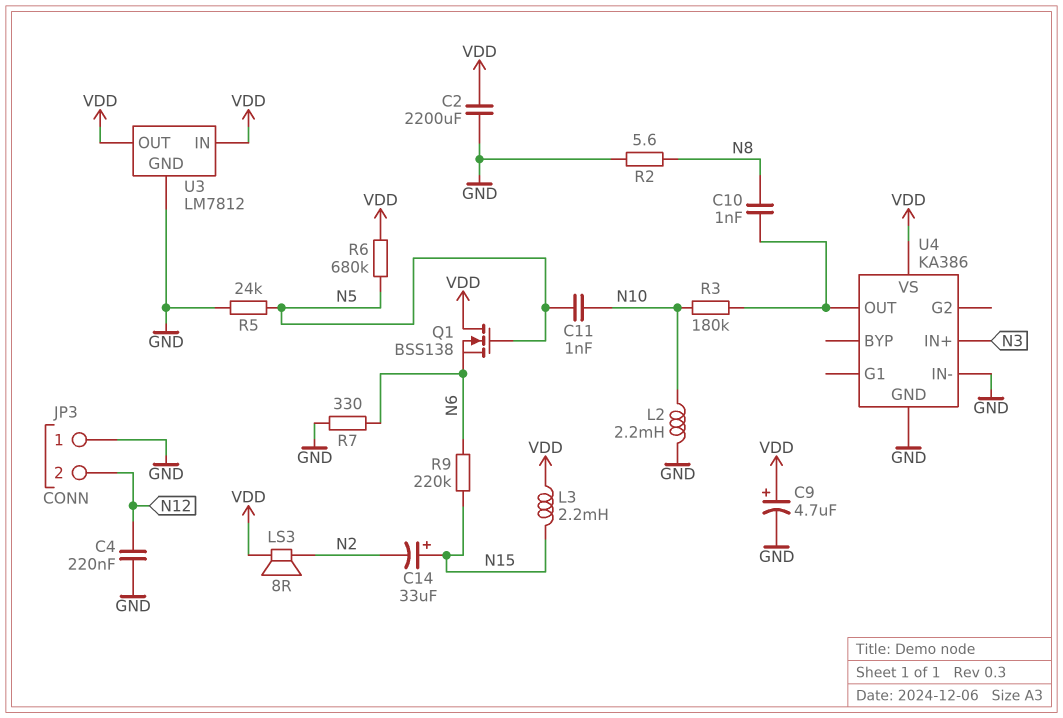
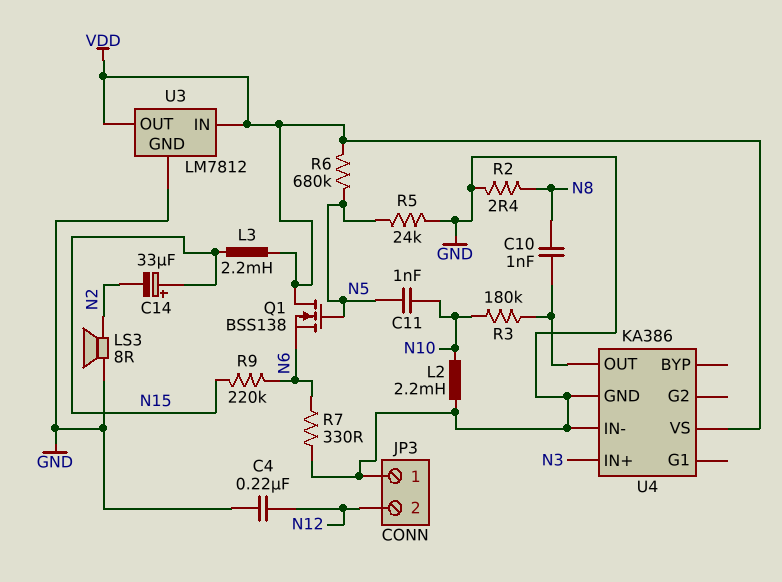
C2: 2200uF (GND, VDD) -> none
C9: 4.7uF (plus VDD, minus GND) -> none
LS3: speaker 8R (N2, VDD) -> speaker 8R (GND, N2)
R2: 5.6 (GND, N8) -> 2.4 (GND, N8)

